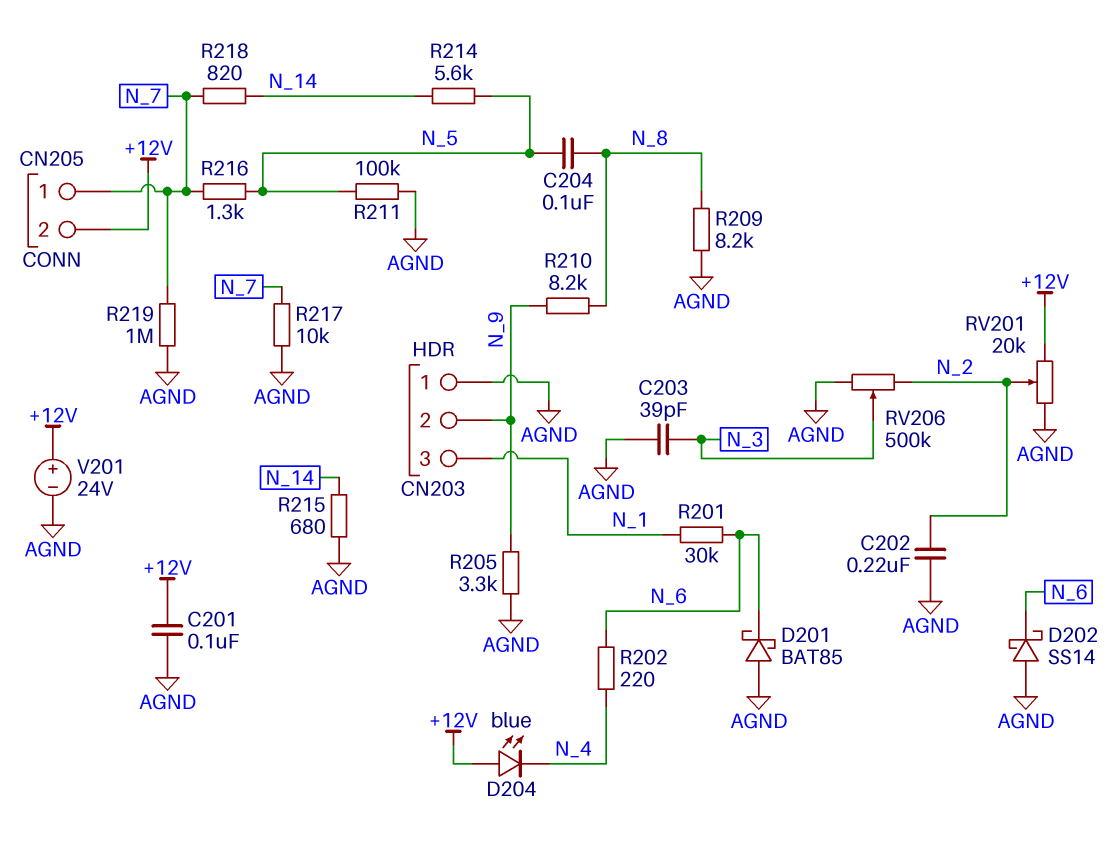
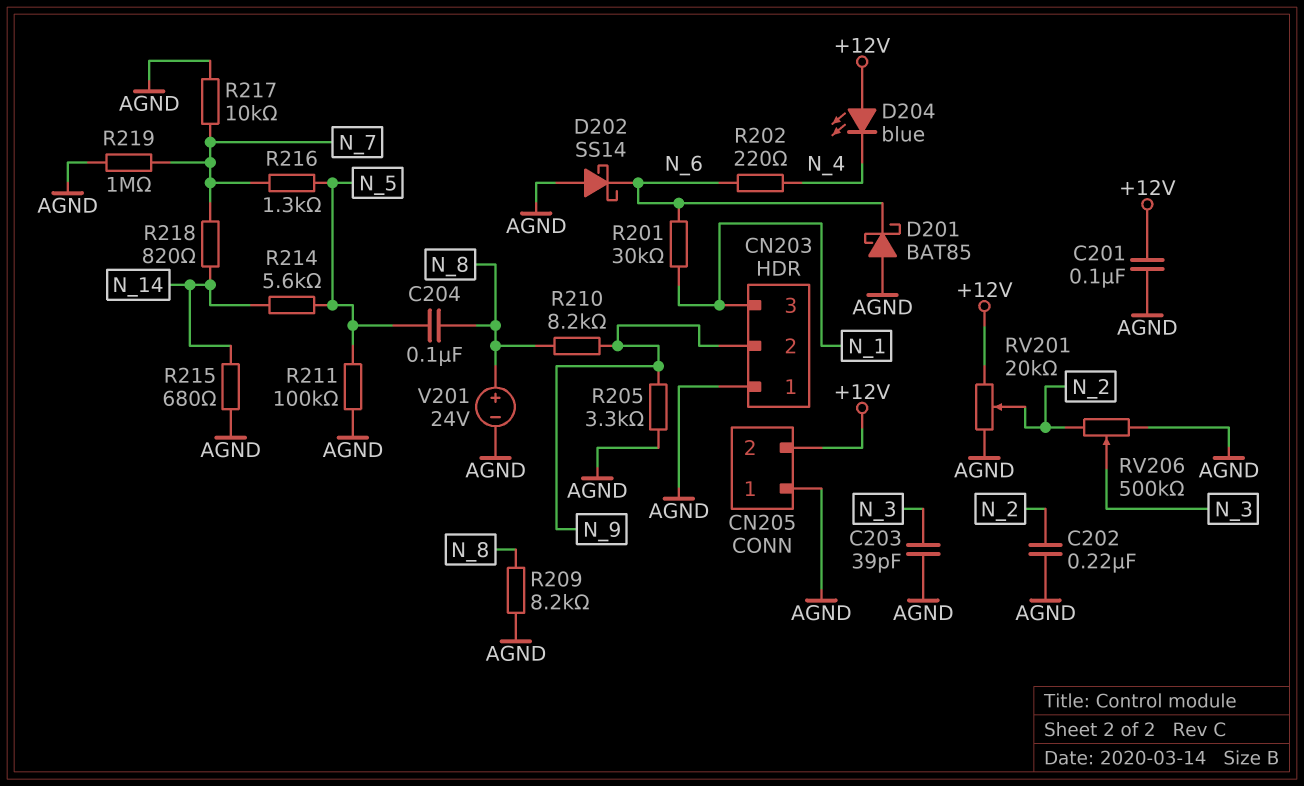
CN205 pin 1: N_7 -> AGND
V201: 24V (plus +12V, minus AGND) -> 24V (plus N_8, minus AGND)

